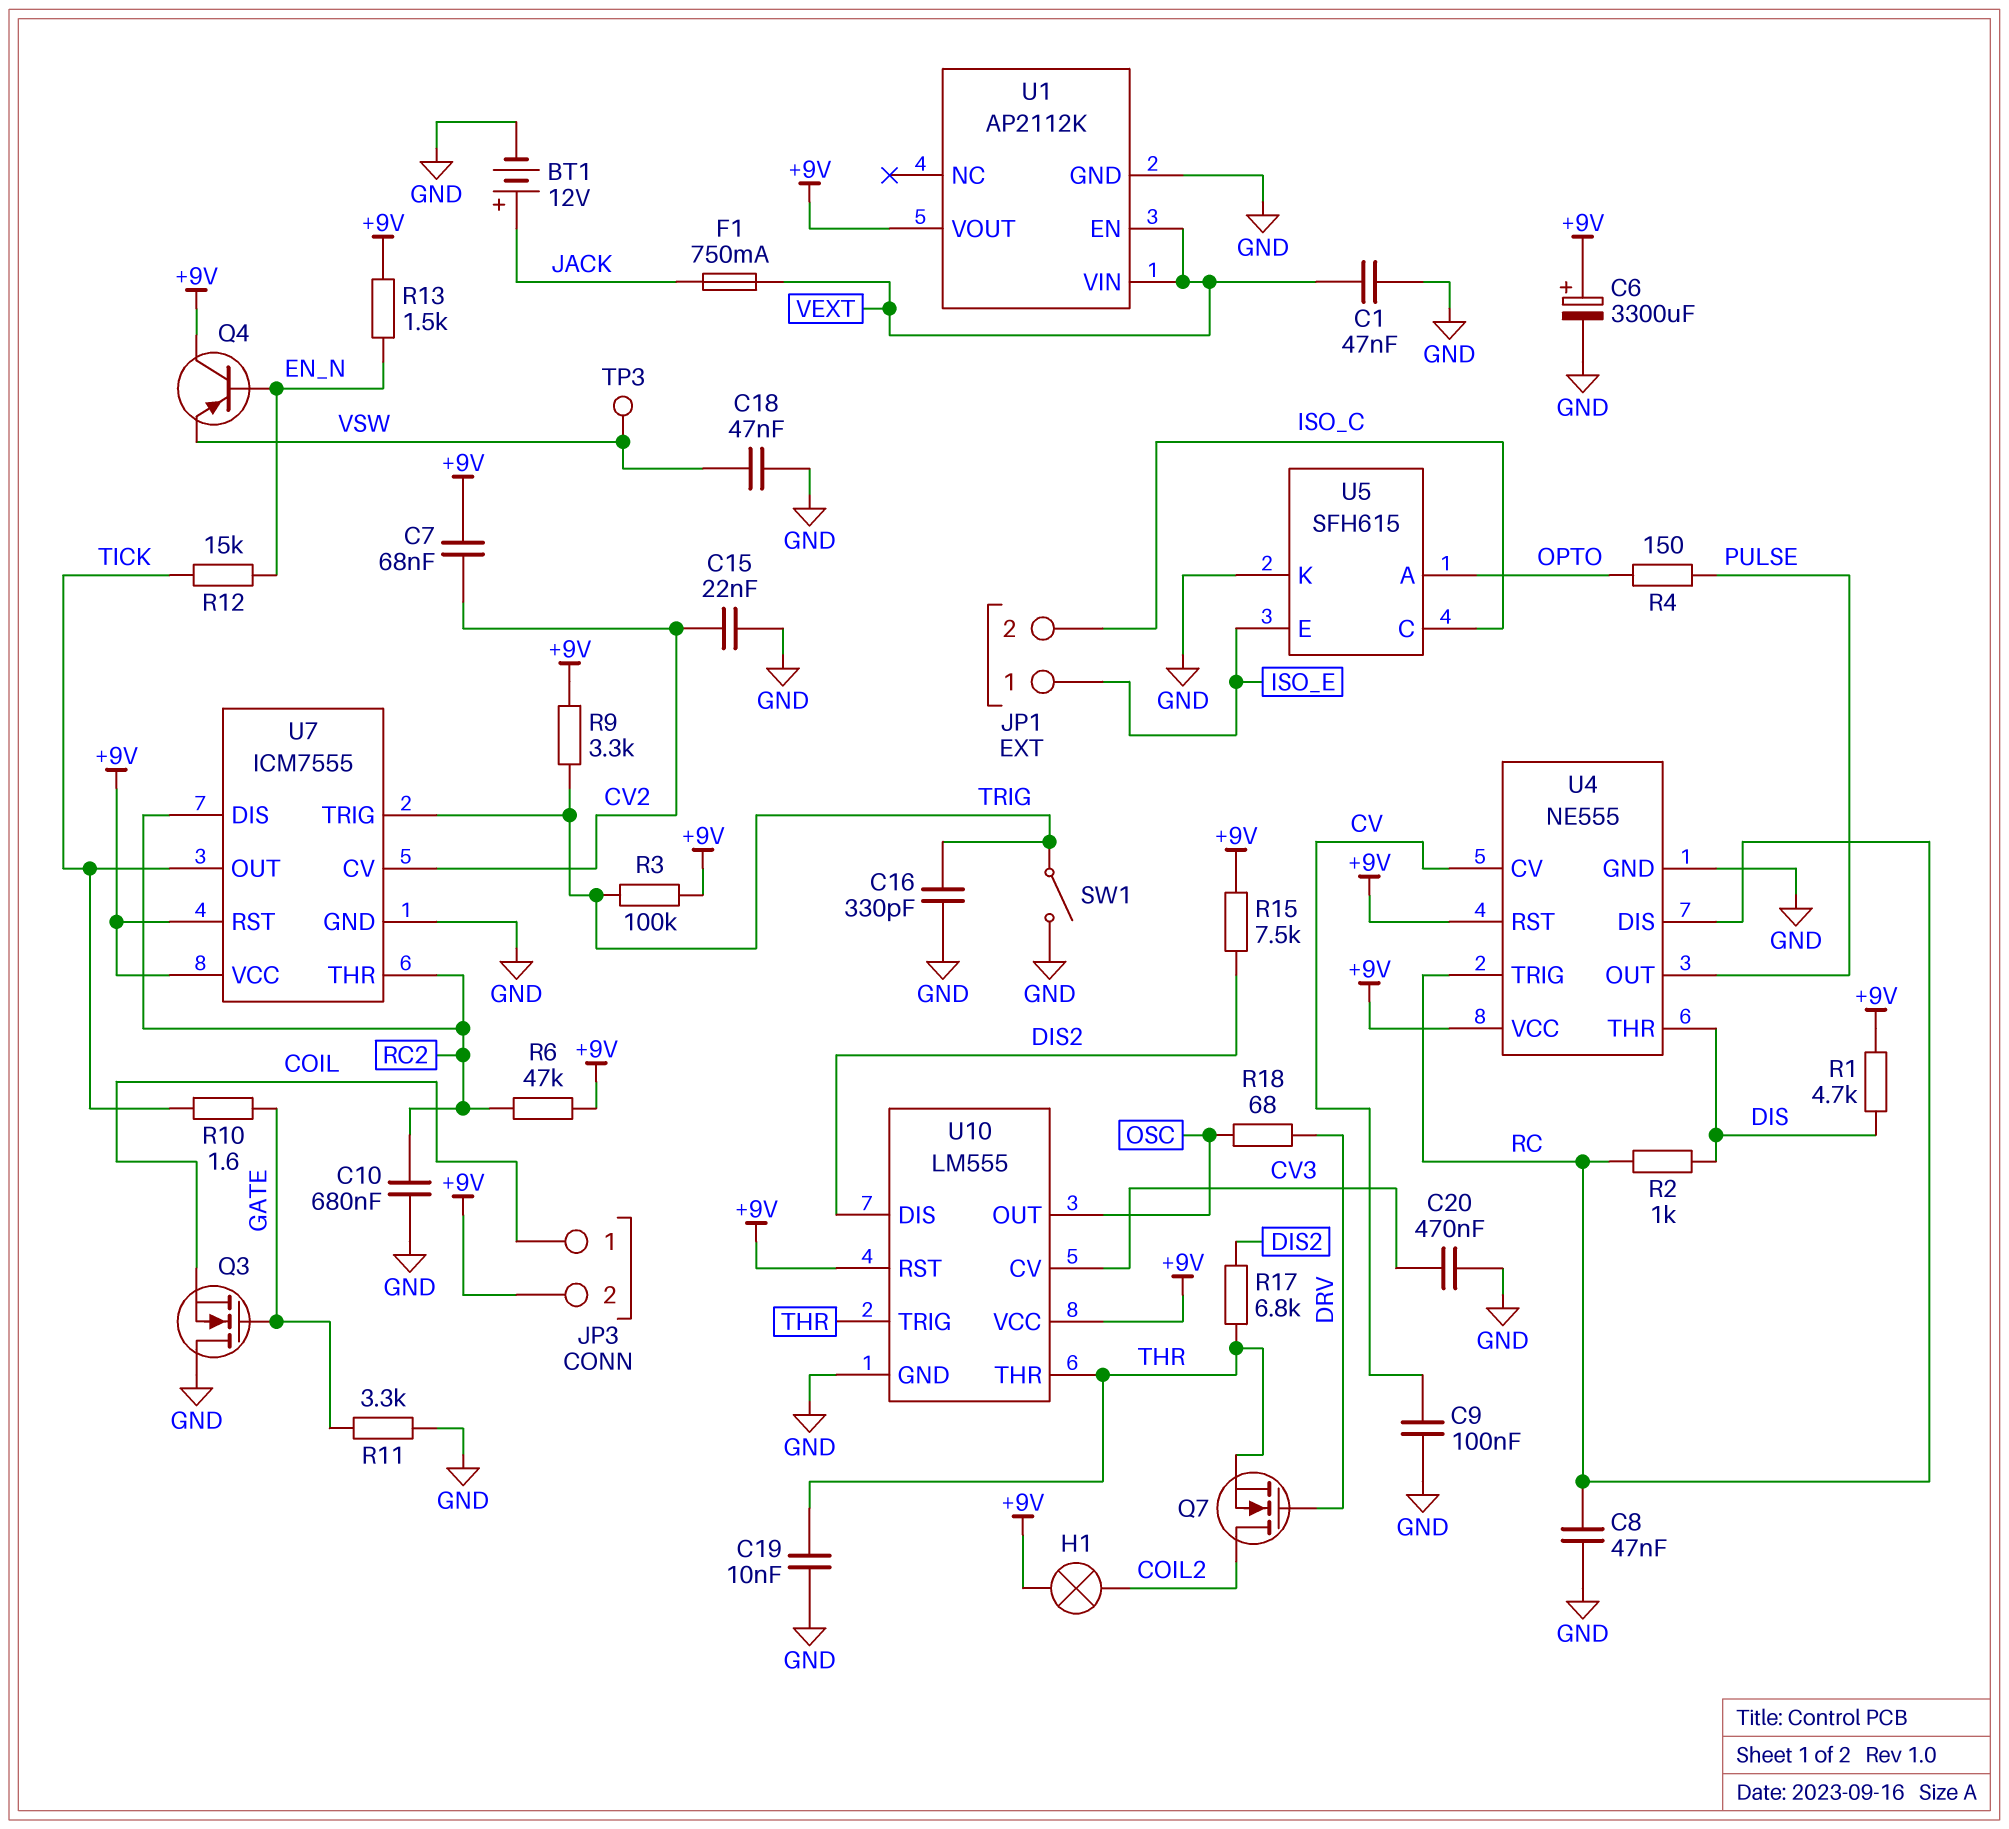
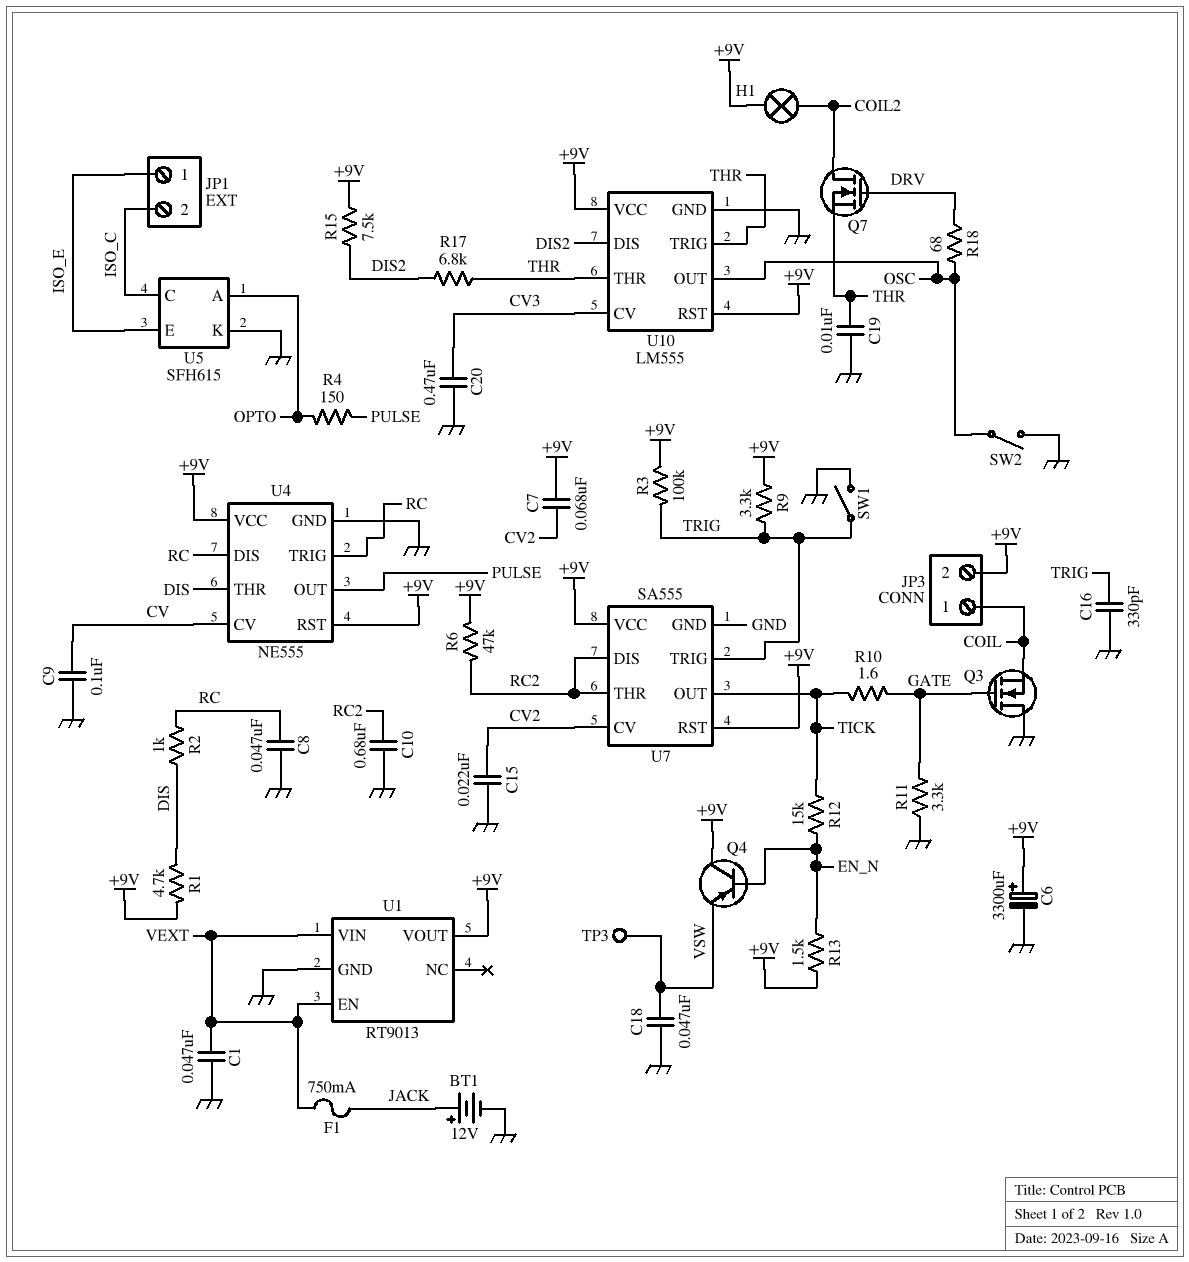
SW2: none -> switch (GND, OSC)
U1: AP2112K -> RT9013
U7: ICM7555 -> SA555

